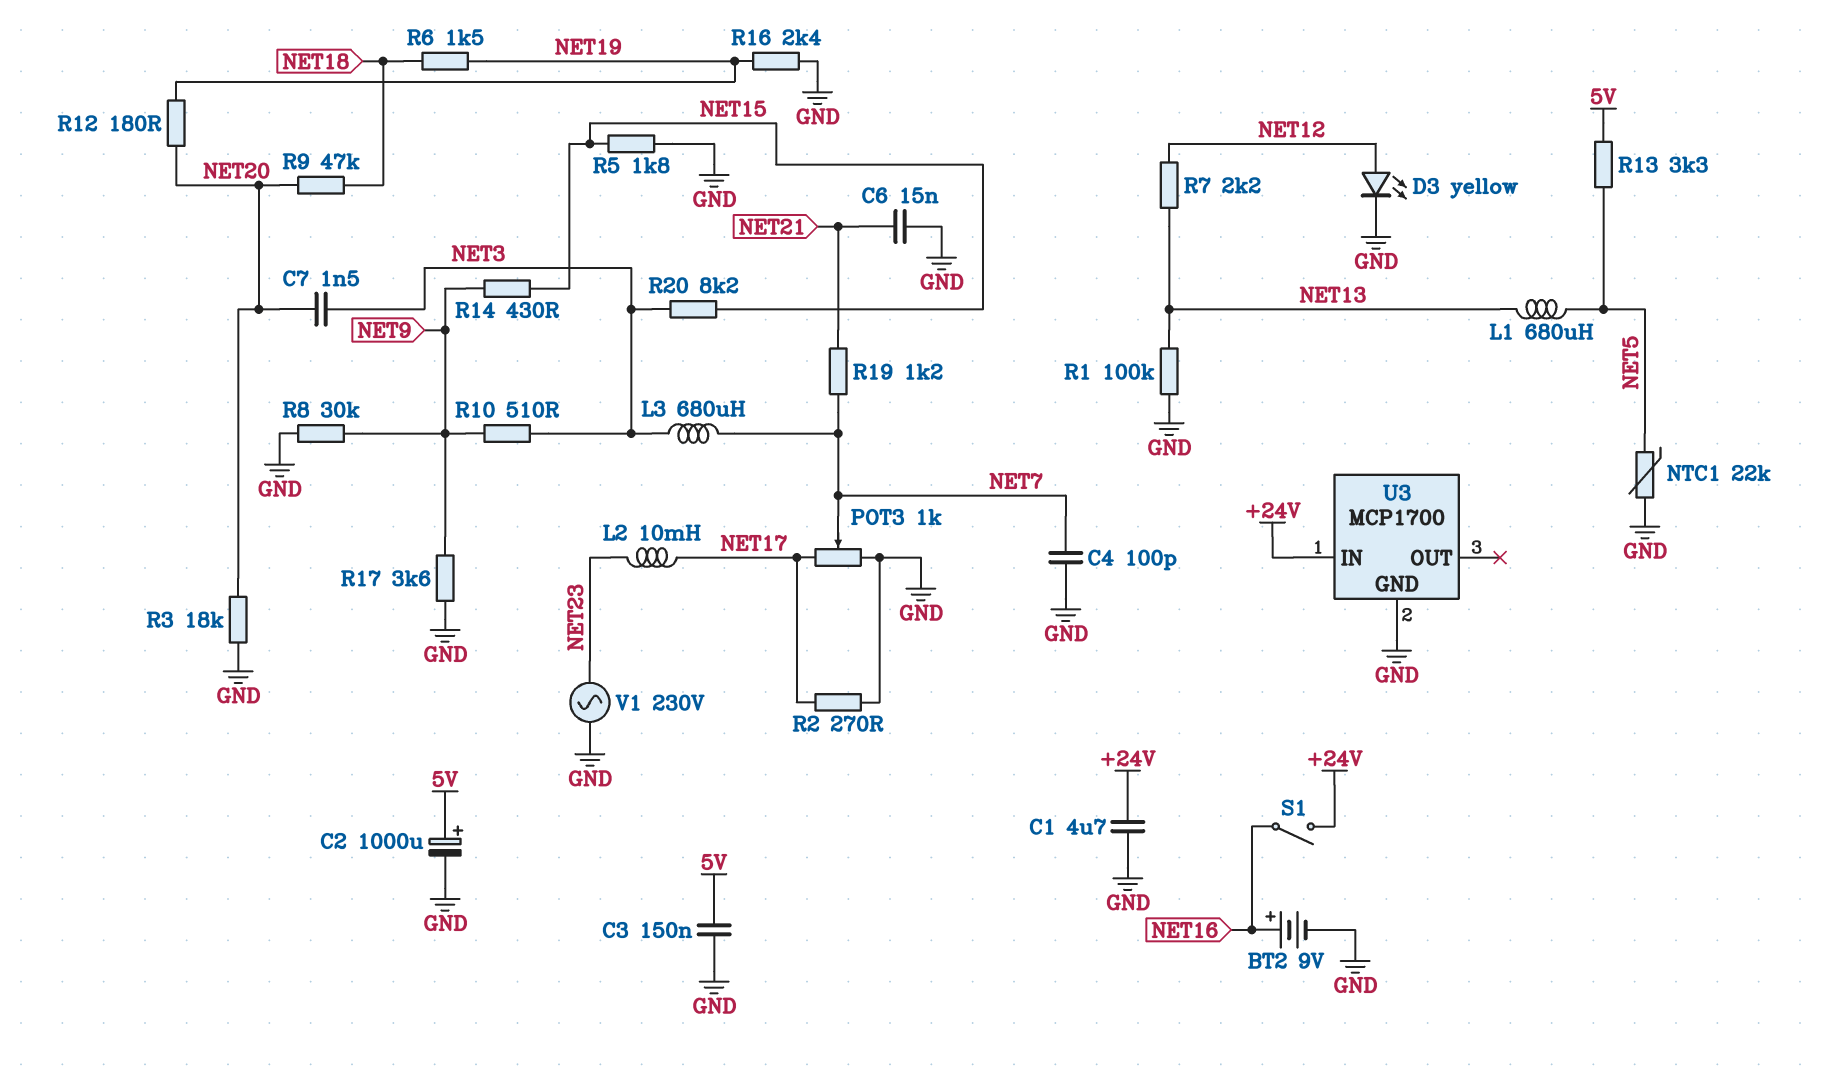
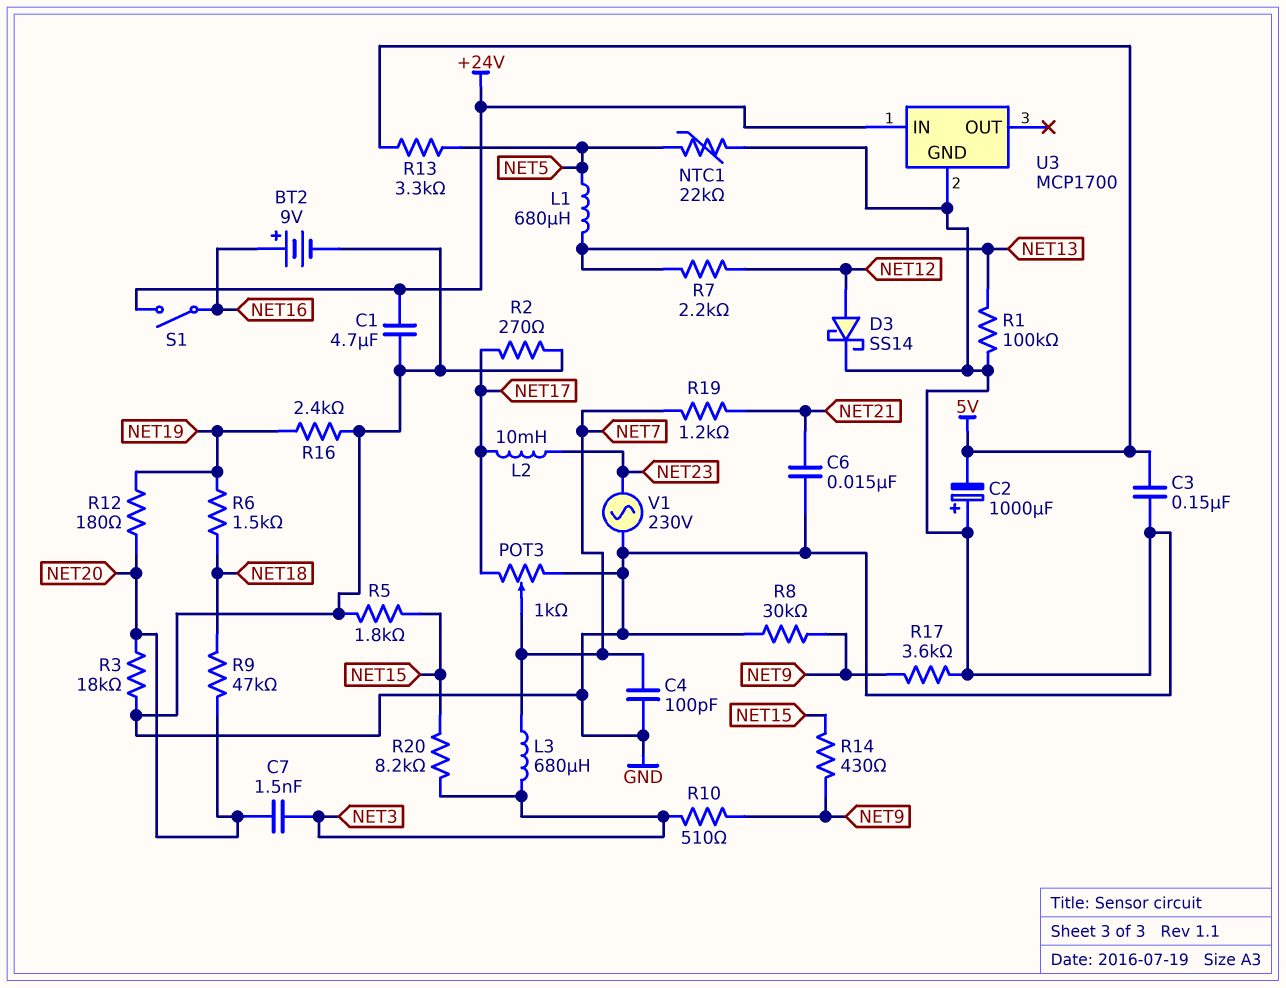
C2: 1000uF (plus 5V, minus GND) -> 1000uF (plus GND, minus 5V)
D3: LED yellow (A NET12, K GND) -> schottky SS14 (A NET12, K GND)

